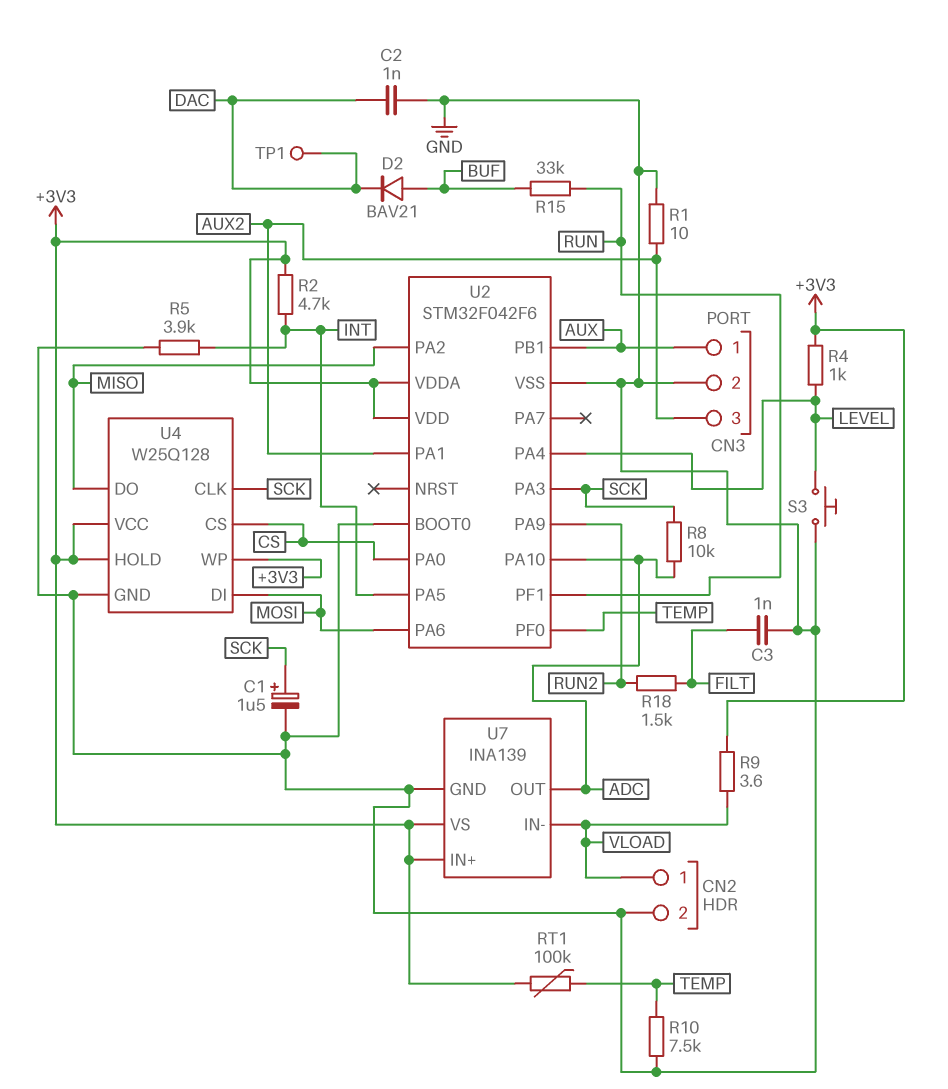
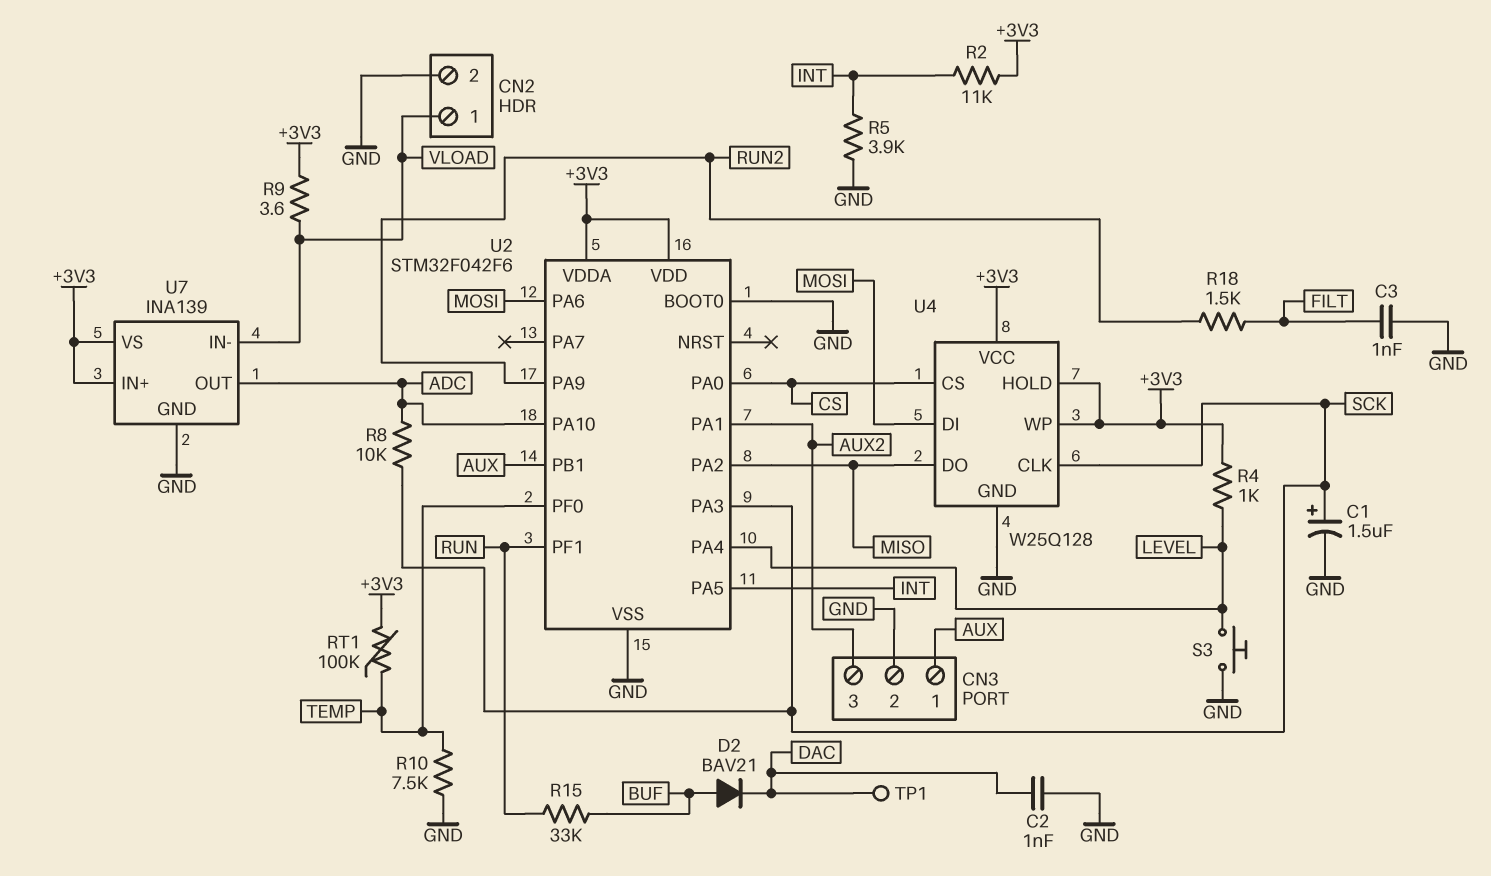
R1: 10 (AUX2, GND) -> none
R2: 4.7k (+3V3, INT) -> 11k (+3V3, INT)

